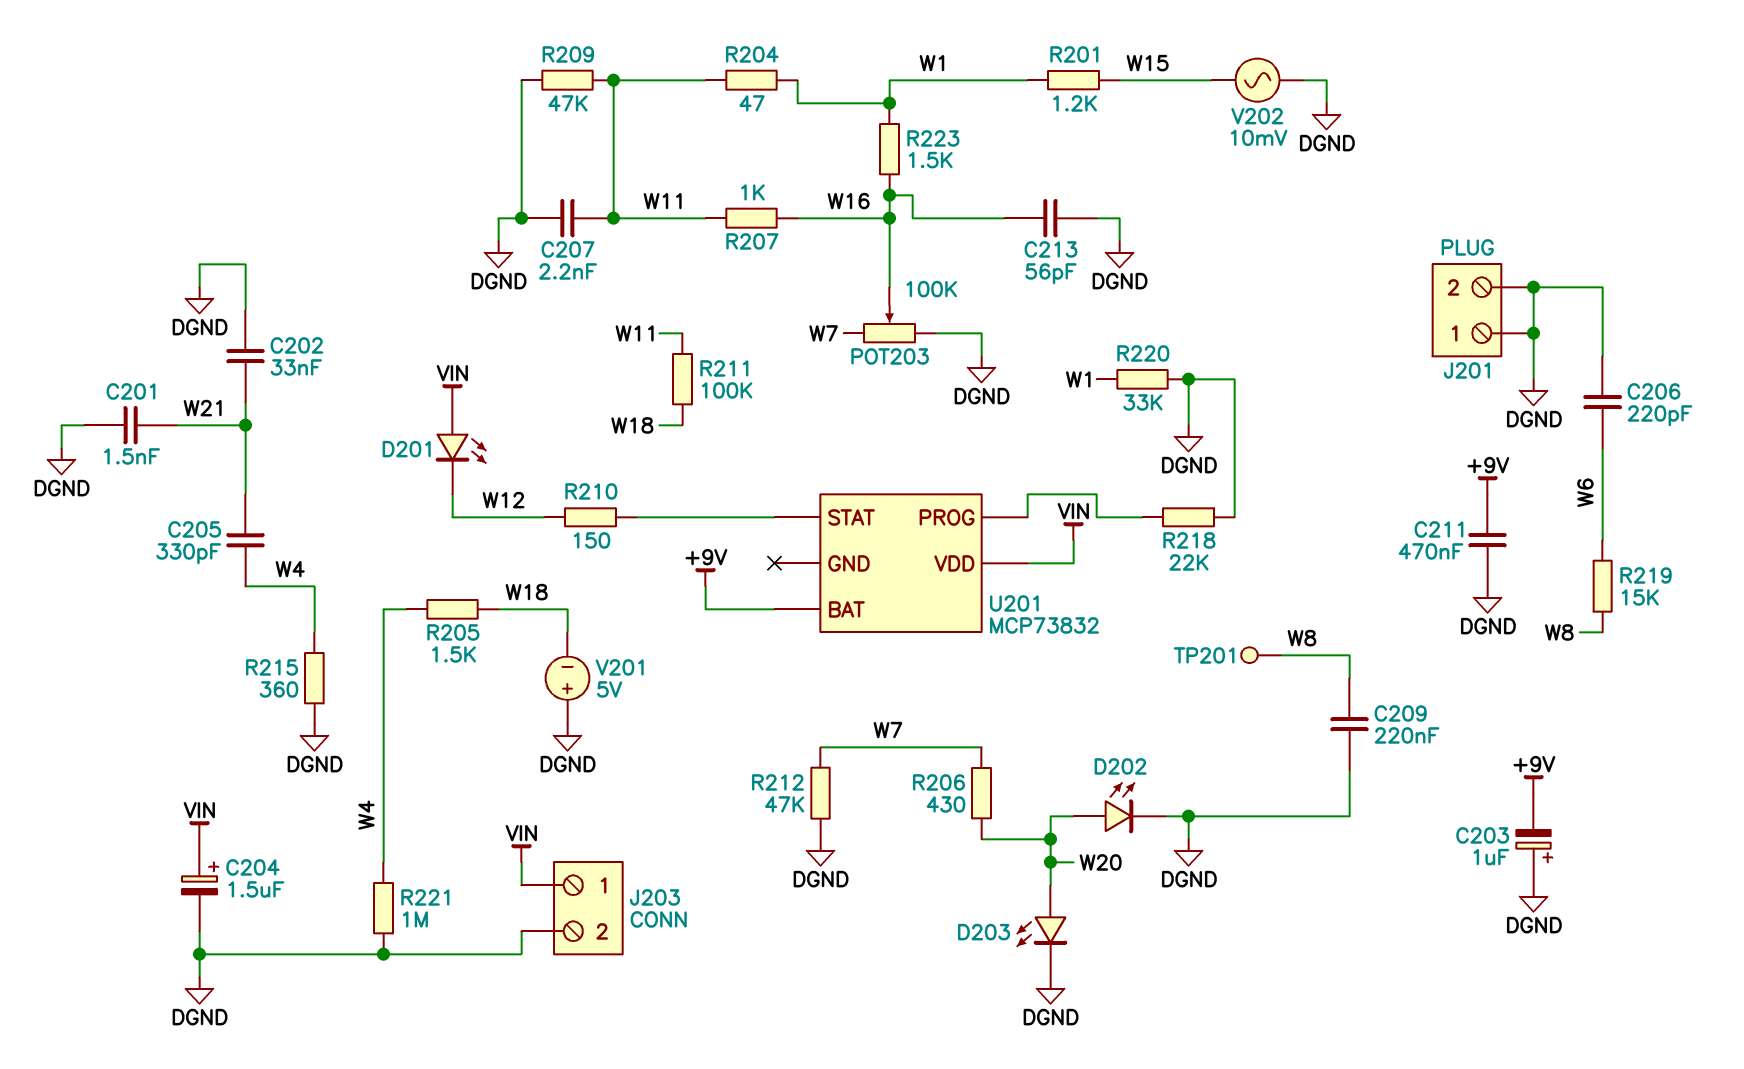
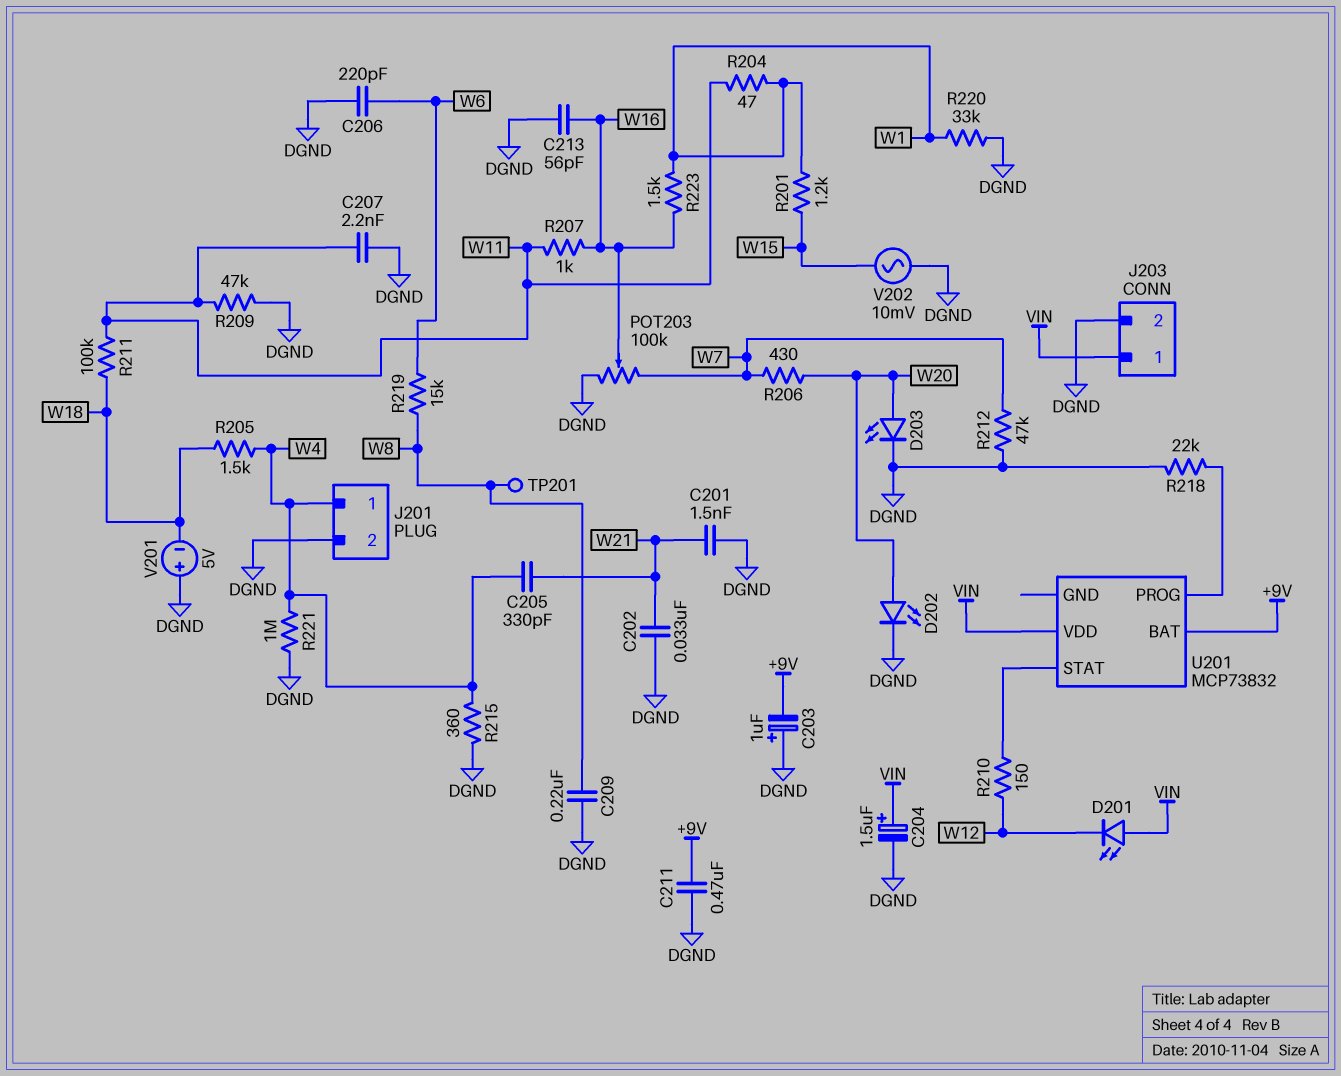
J201 pin 1: DGND -> W4

